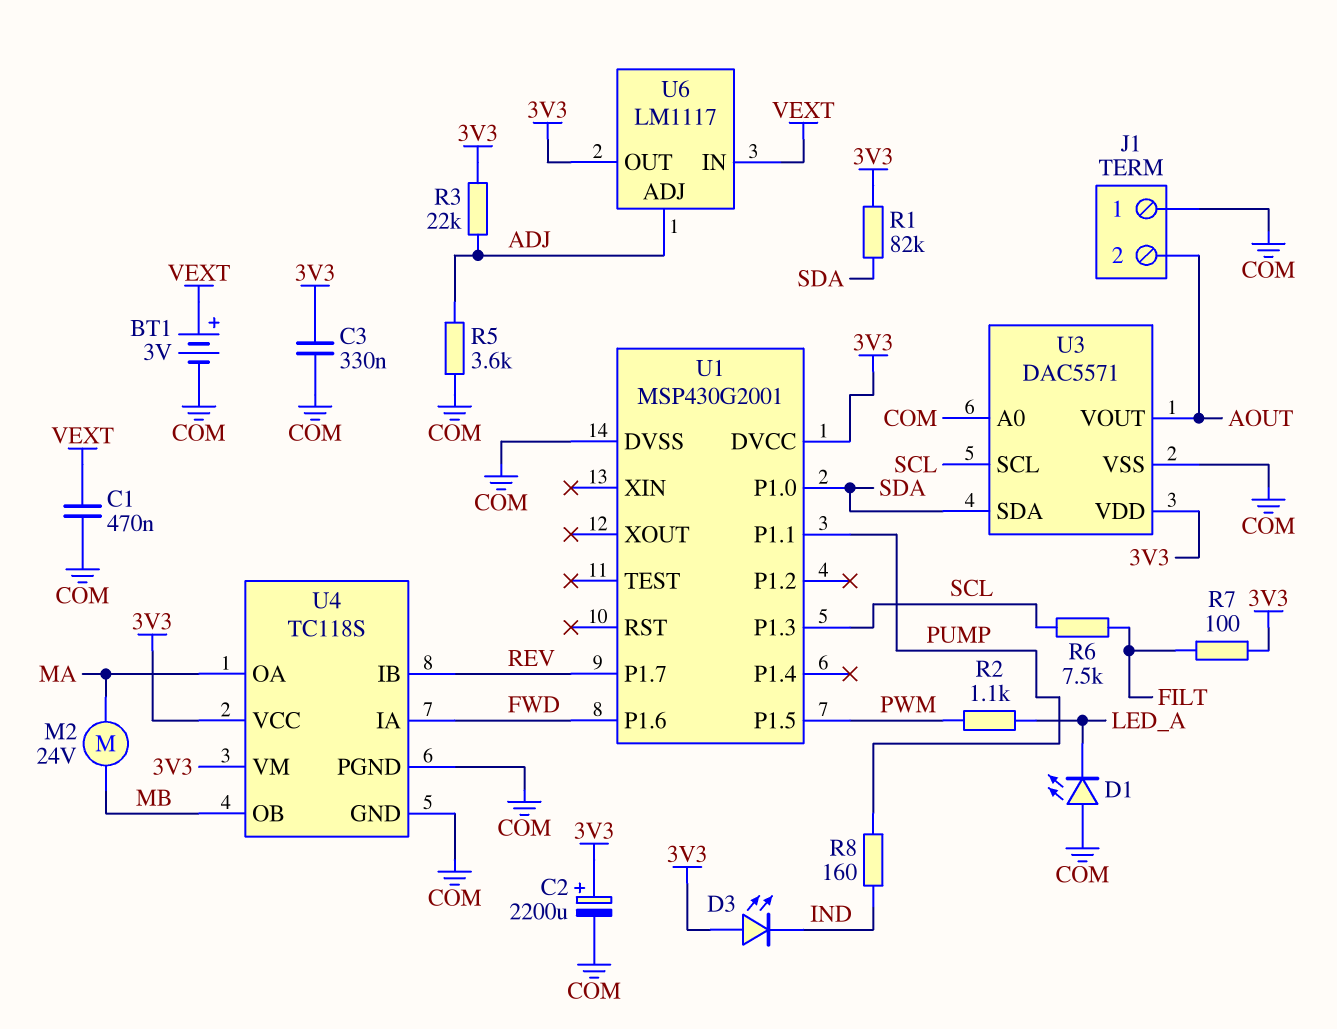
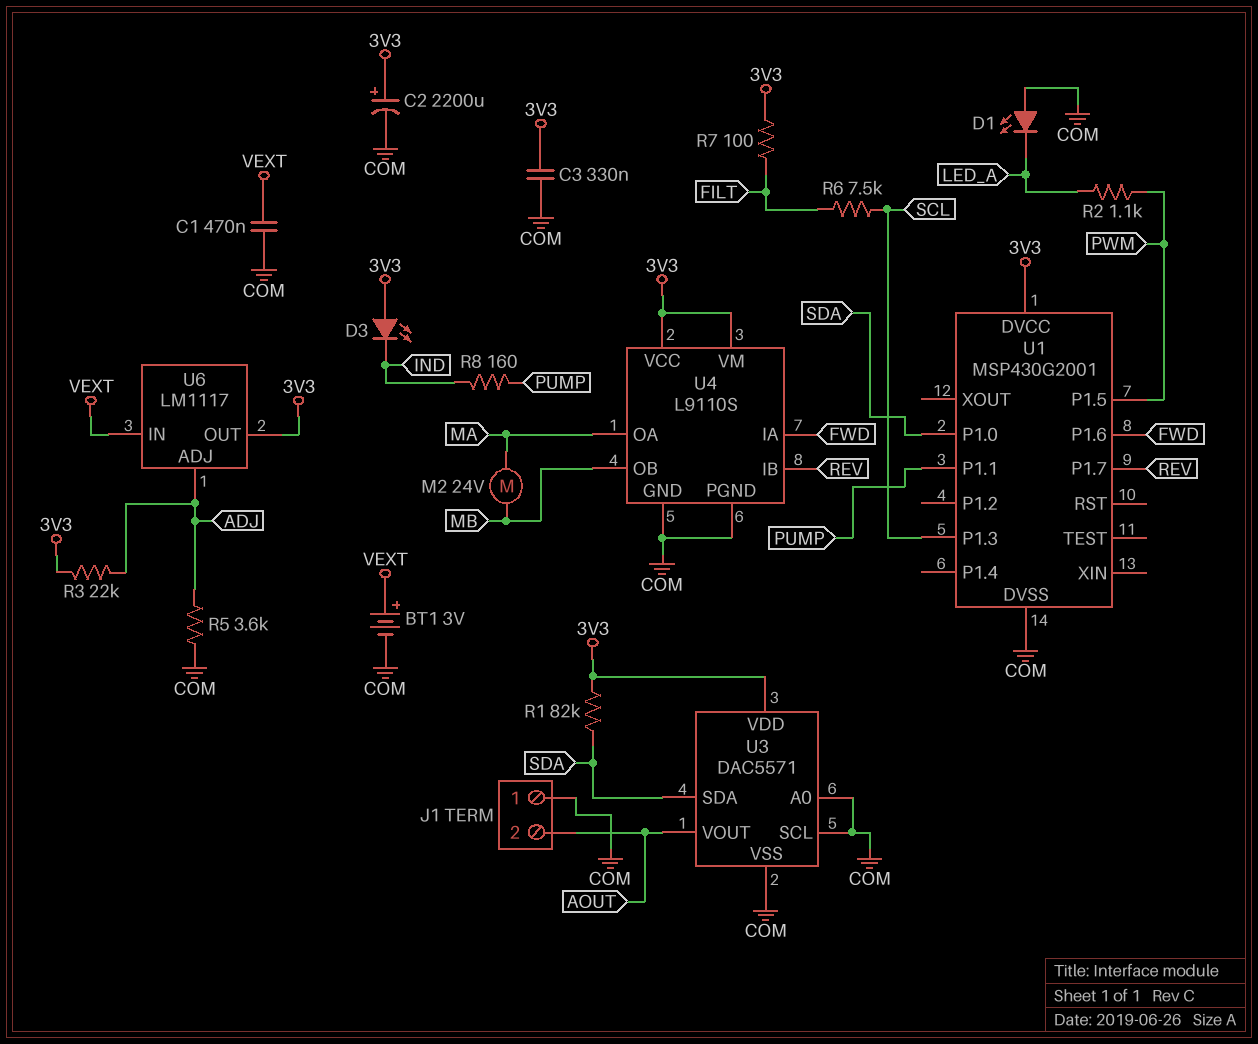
U3 pin SCL: SCL -> COM
U4: TC118S -> L9110S

